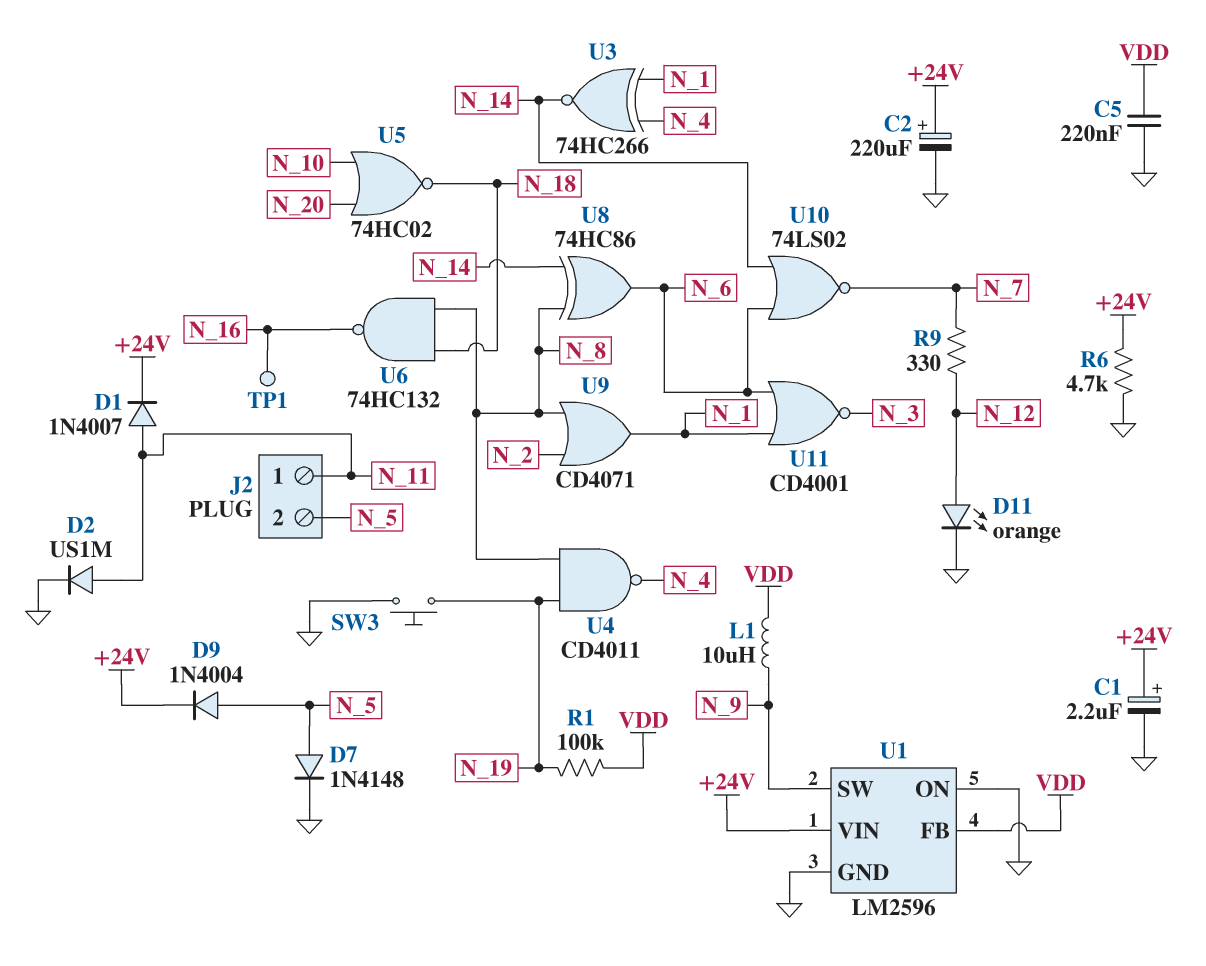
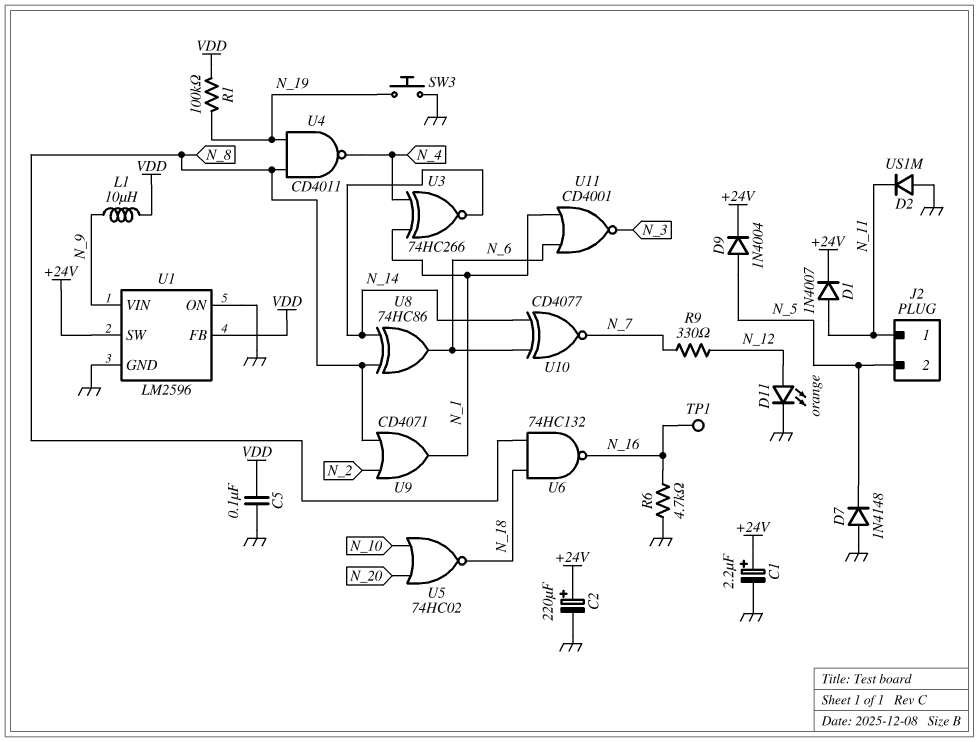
C5: 220nF (GND, VDD) -> 100nF (GND, VDD)
D2: diode US1M (A N_11, K GND) -> diode US1M (A GND, K N_11)
D7: diode 1N4148 (A N_5, K GND) -> diode 1N4148 (A GND, K N_5)
R6: 4.7k (+24V, GND) -> 4.7k (GND, N_16)
U1 pin SW: N_9 -> +24V
U1 pin VIN: +24V -> N_9
U10: NOR 74LS02 (in N_6, in N_14, out N_7) -> XNOR CD4077 (in N_6, in N_14, out N_7)

